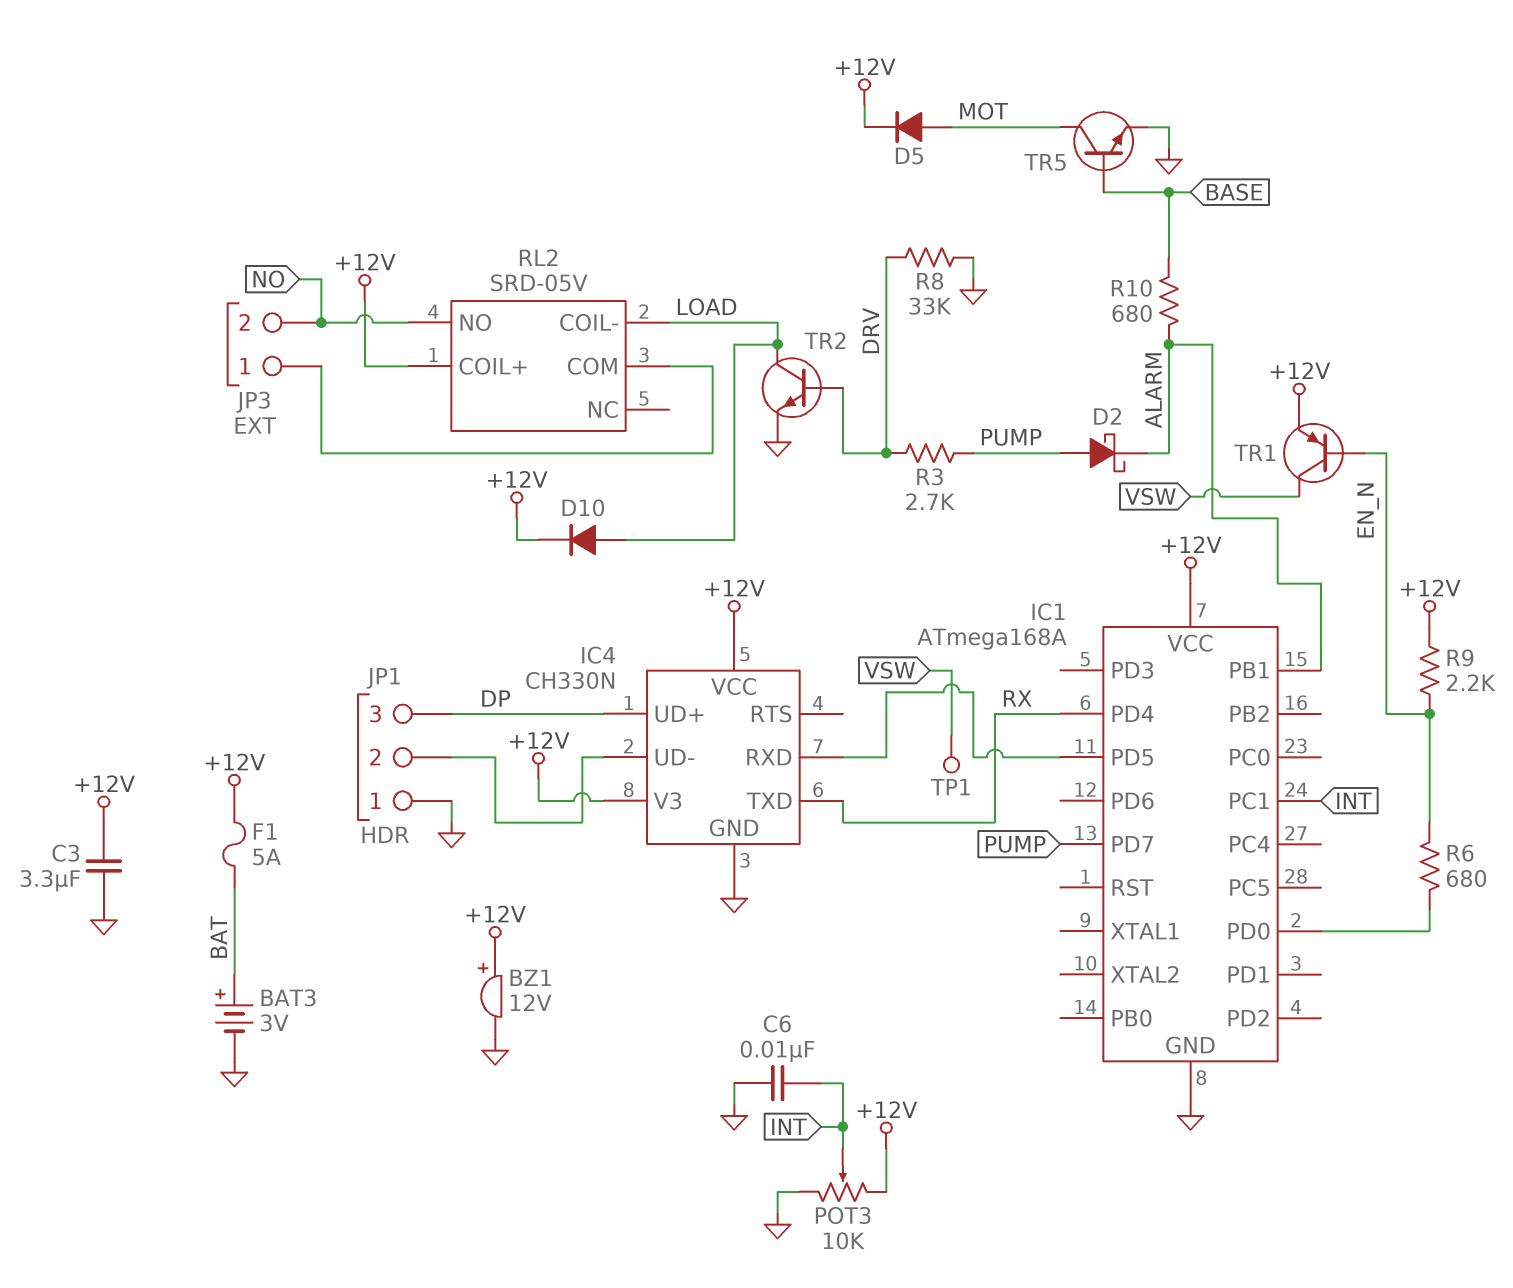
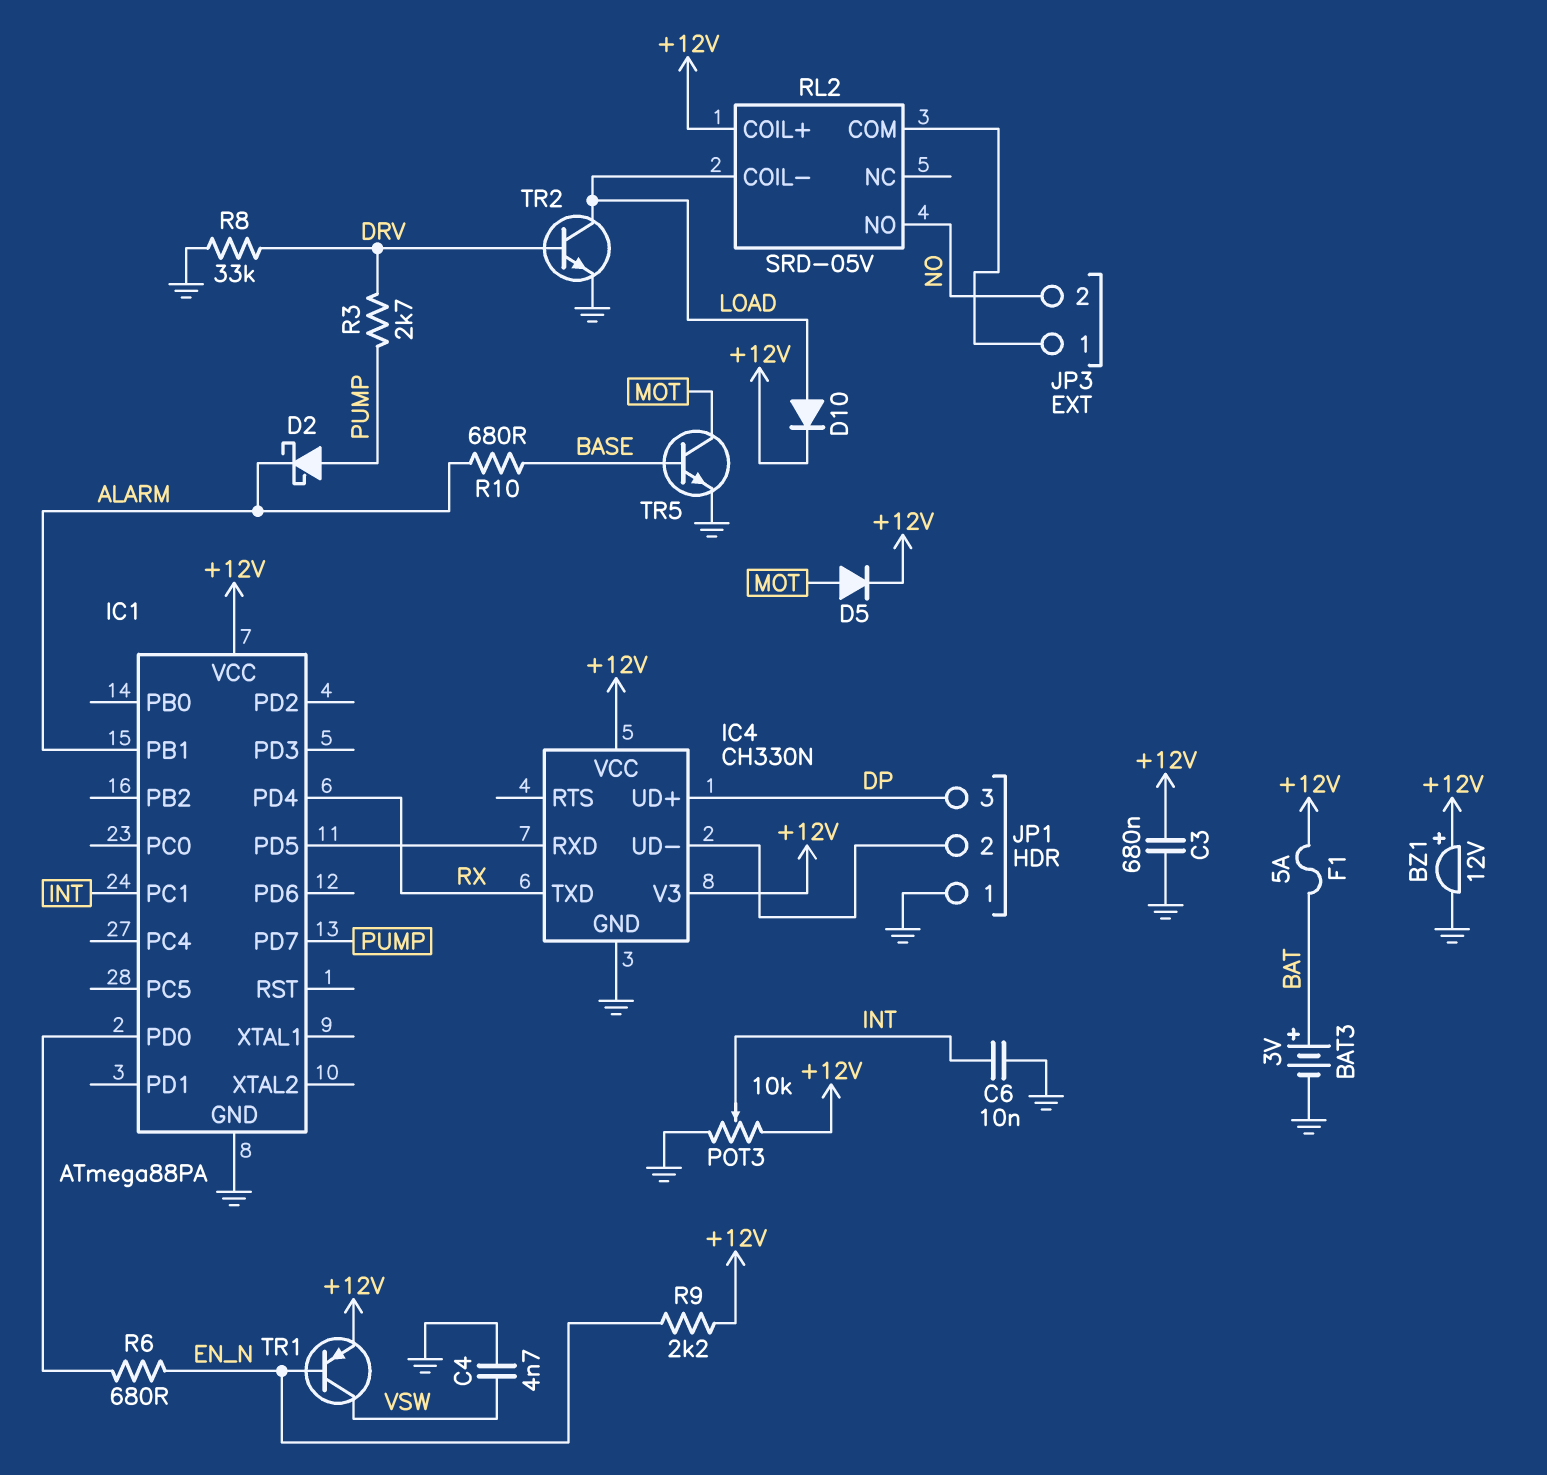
C3: 3.3uF (+12V, GND) -> 680nF (+12V, GND)
C4: none -> 4.7nF (GND, VSW)
IC1: ATmega168A -> ATmega88PA
TP1: test point (VSW) -> none

